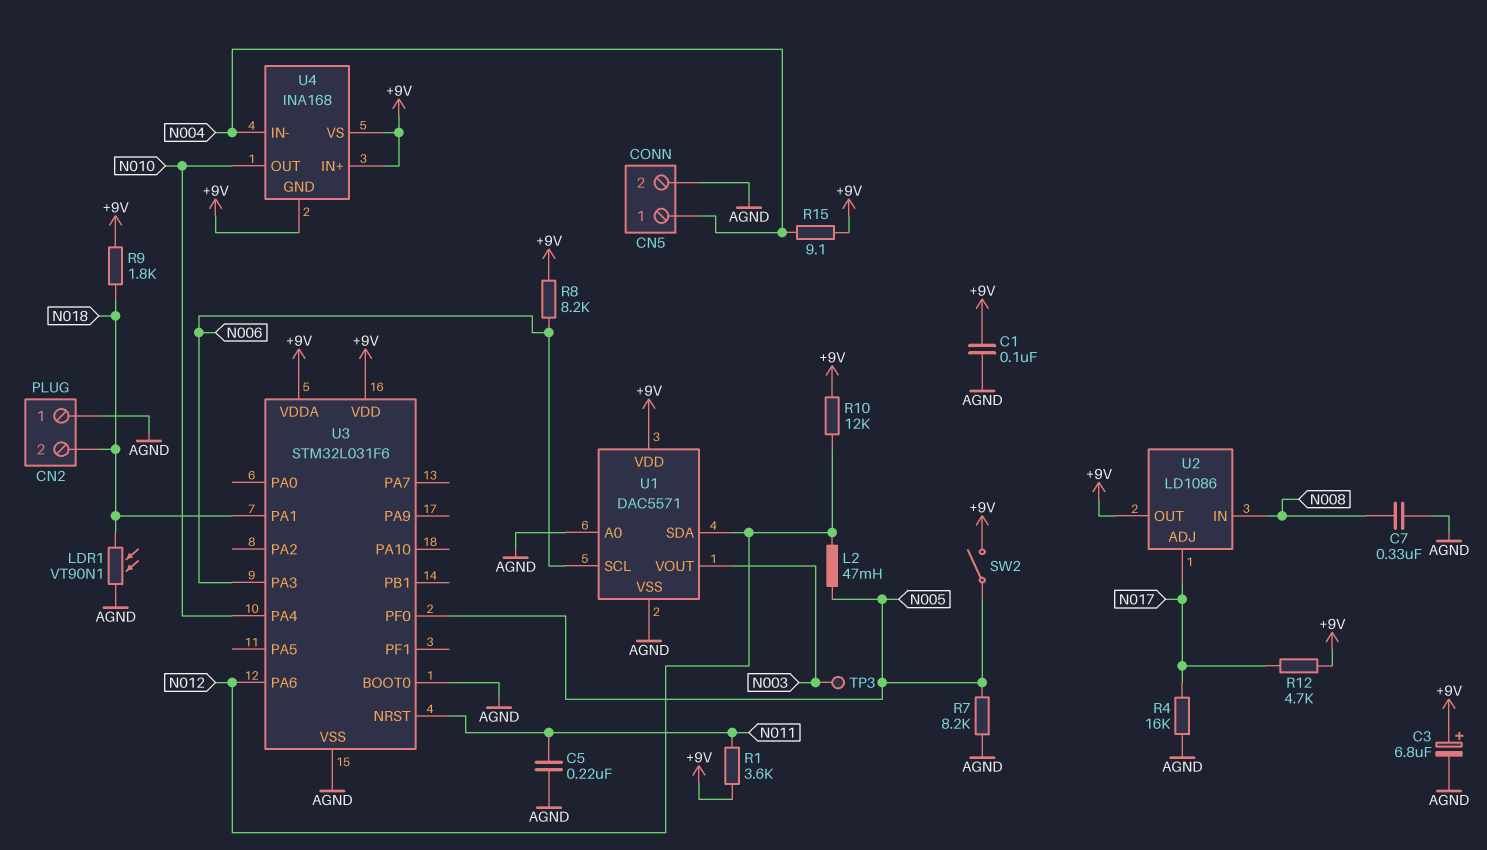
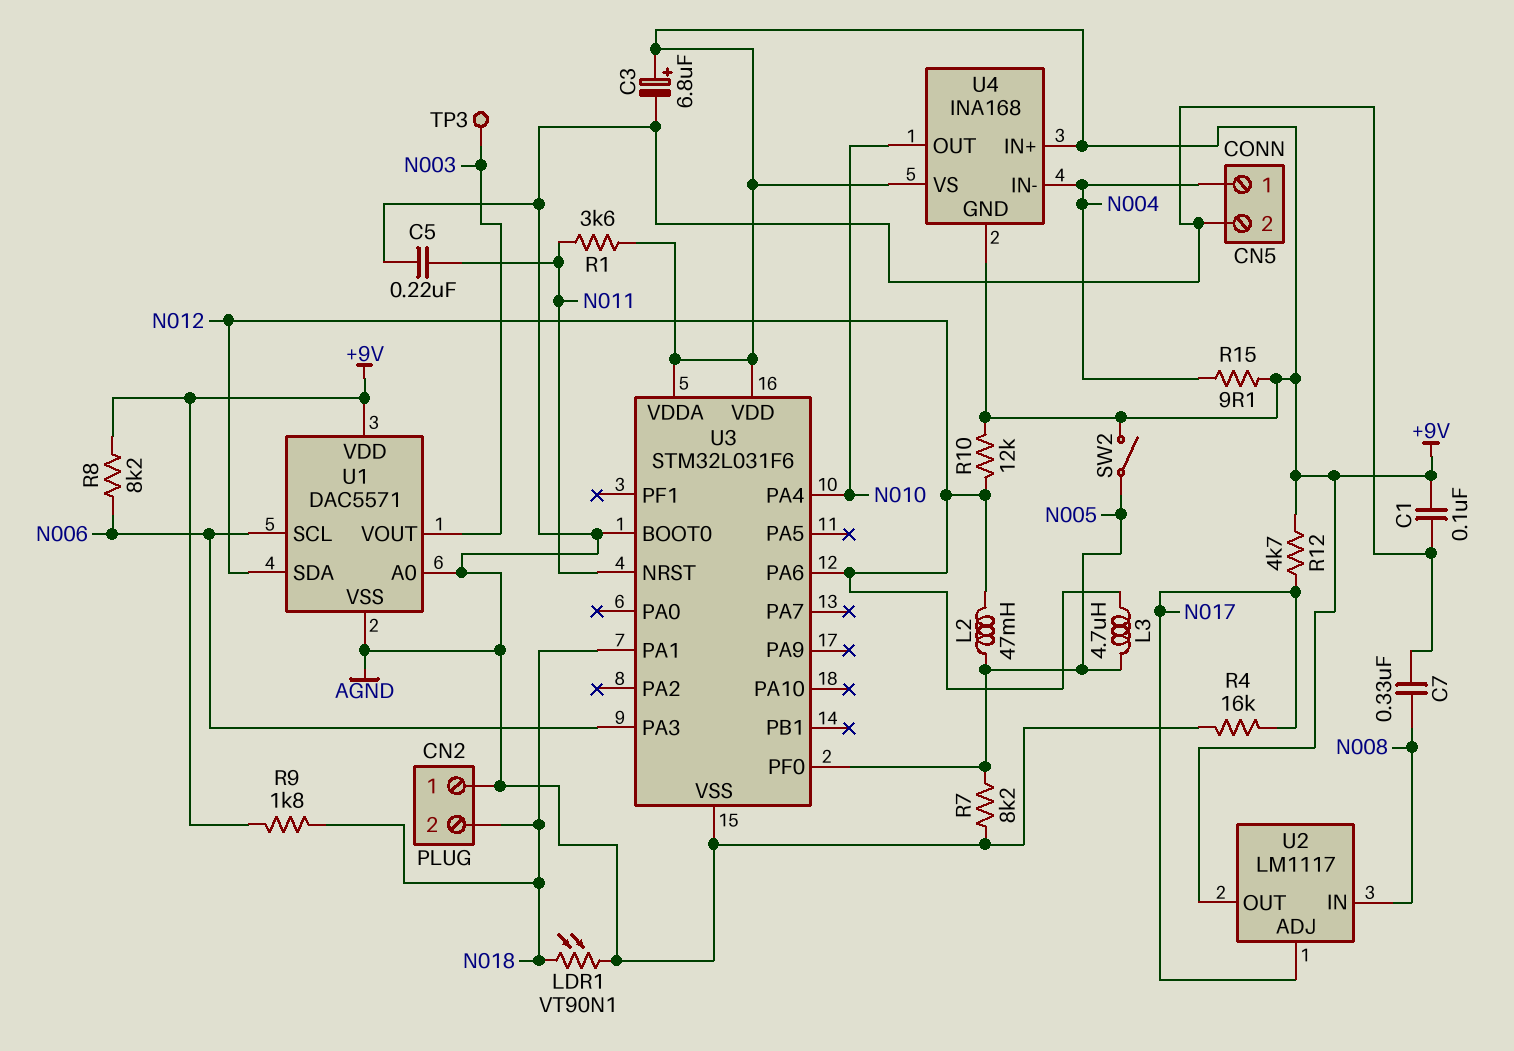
L3: none -> 4.7uH (N005, N012)
U2: LD1086 -> LM1117

